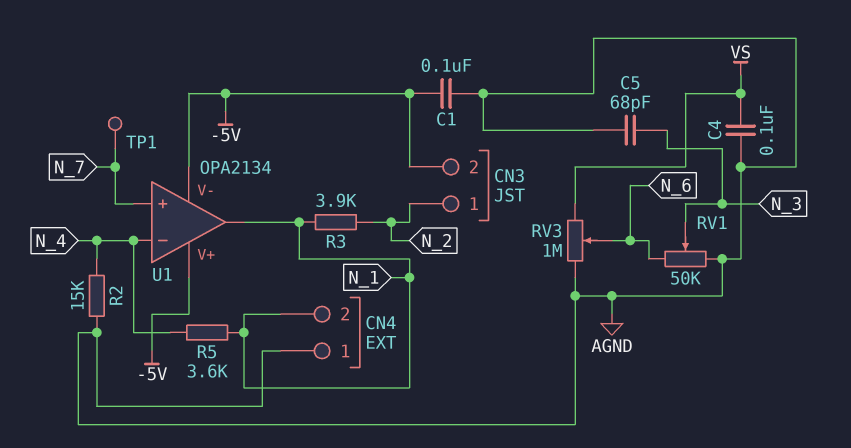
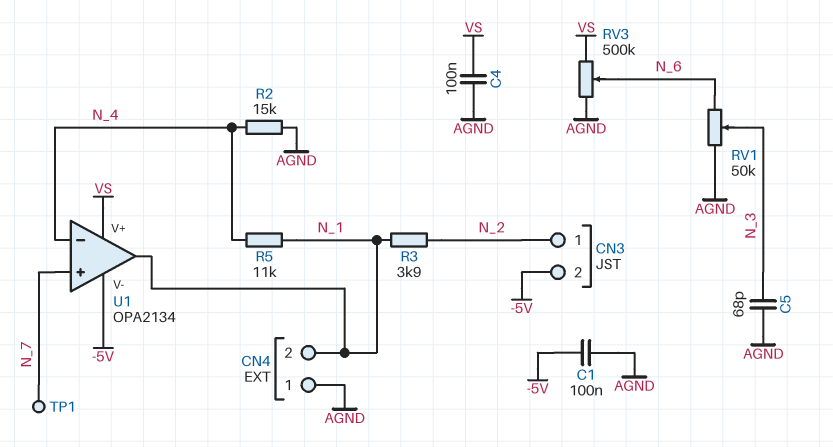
R5: 3.6k (N_1, N_4) -> 11k (N_1, N_4)
RV3: 1M (AGND, VS, wiper N_6) -> 500k (AGND, VS, wiper N_6)
U1 pin V+: -5V -> VS

